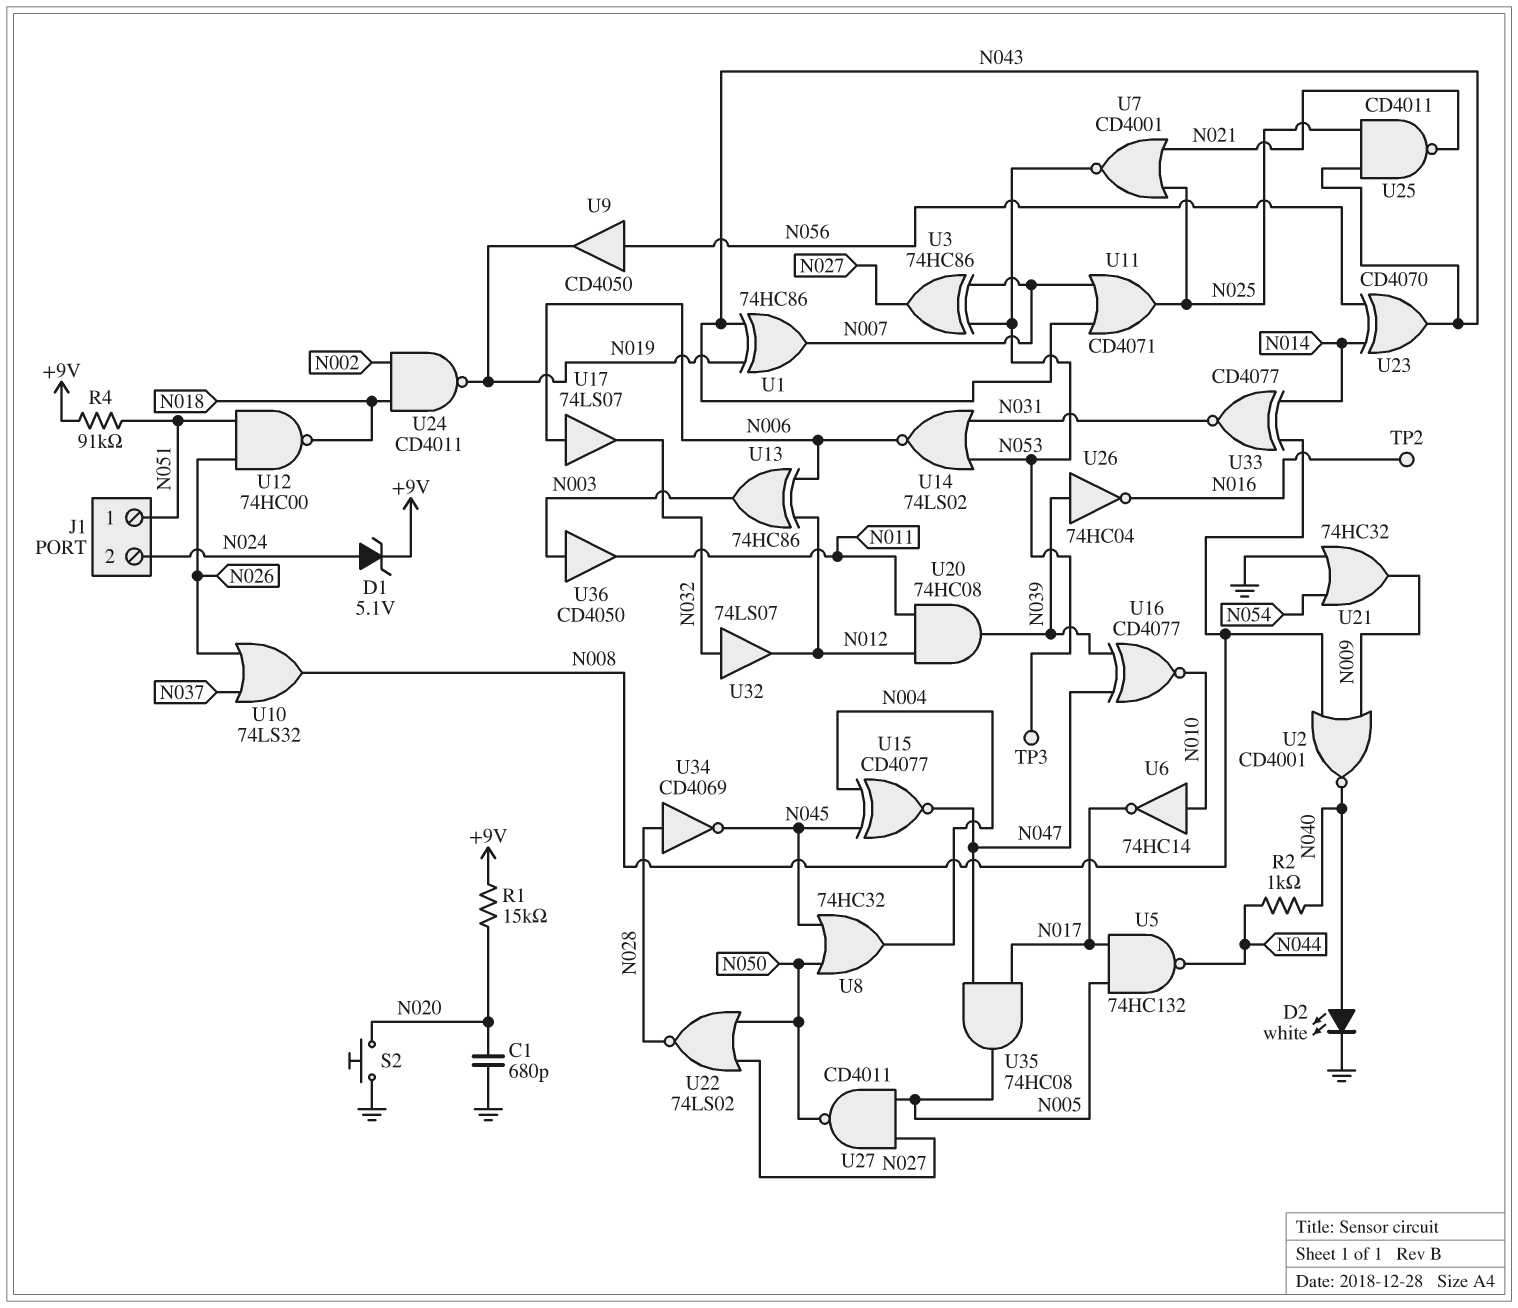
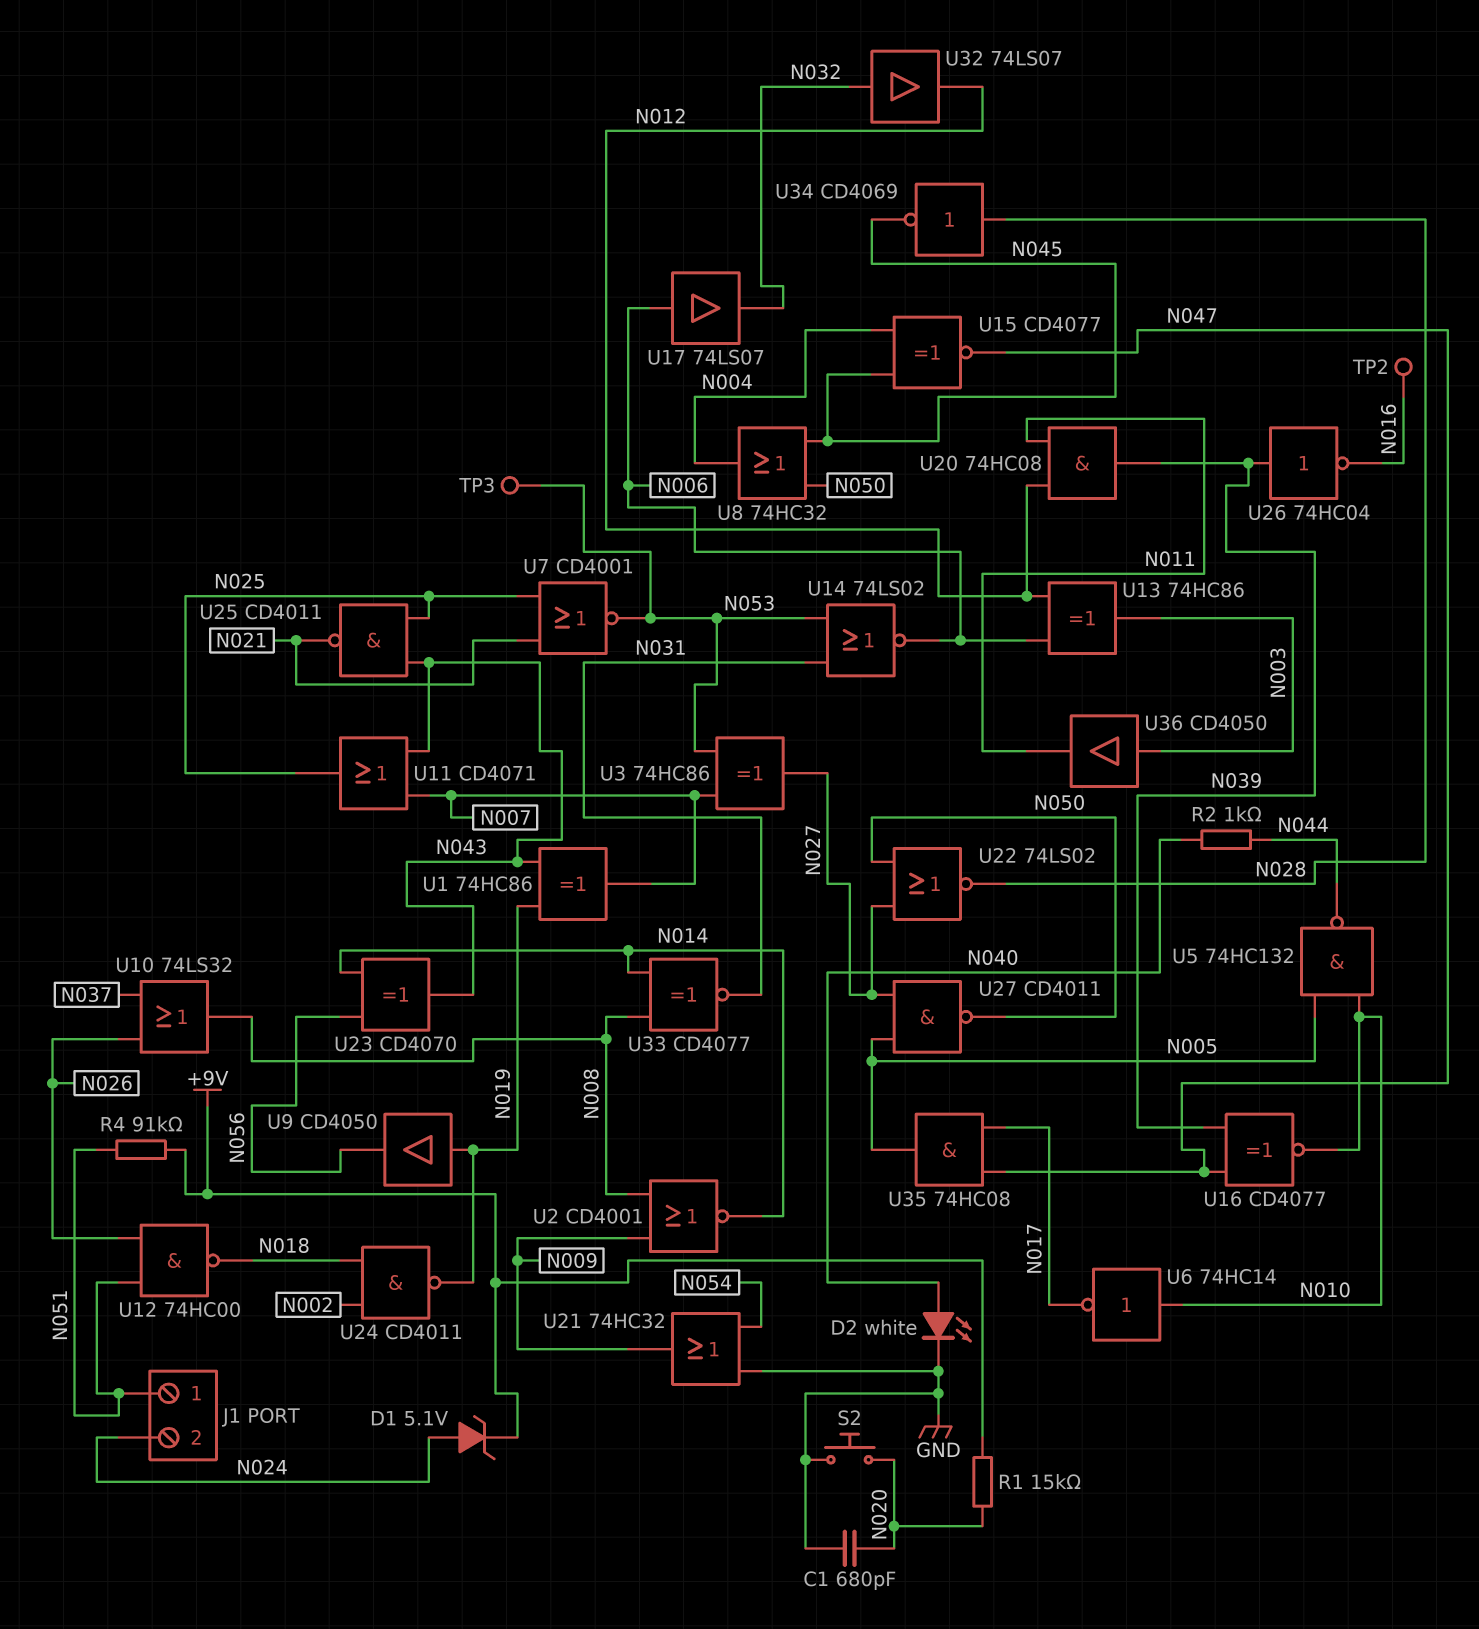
U2: NOR CD4001 (in N008, in N009, out N040) -> NOR CD4001 (in N008, in N009, out N014)
U5: NAND 74HC132 (in N005, in N017, out N044) -> NAND 74HC132 (in N005, in N010, out N044)
U9: buffer CD4050 (in N056, out N019) -> buffer CD4050 (in N019, out N056)

